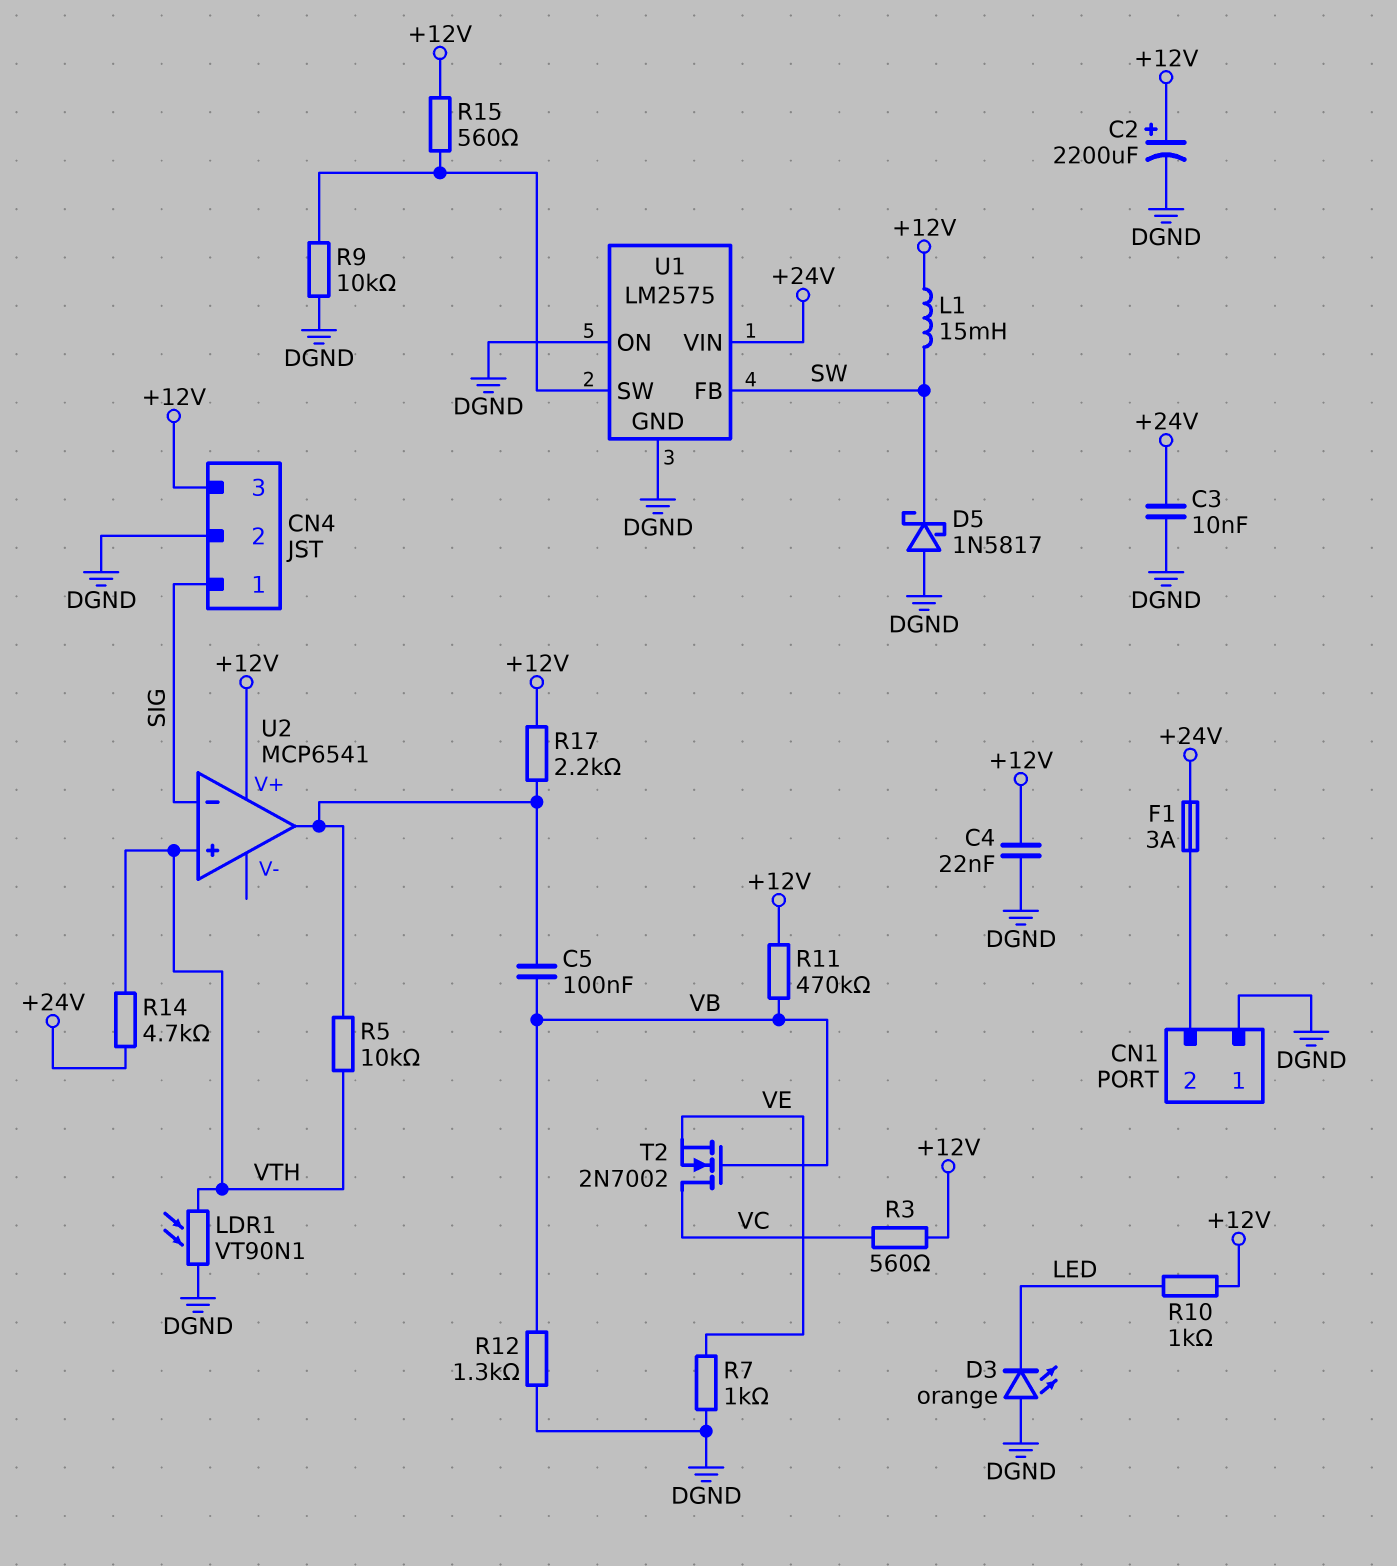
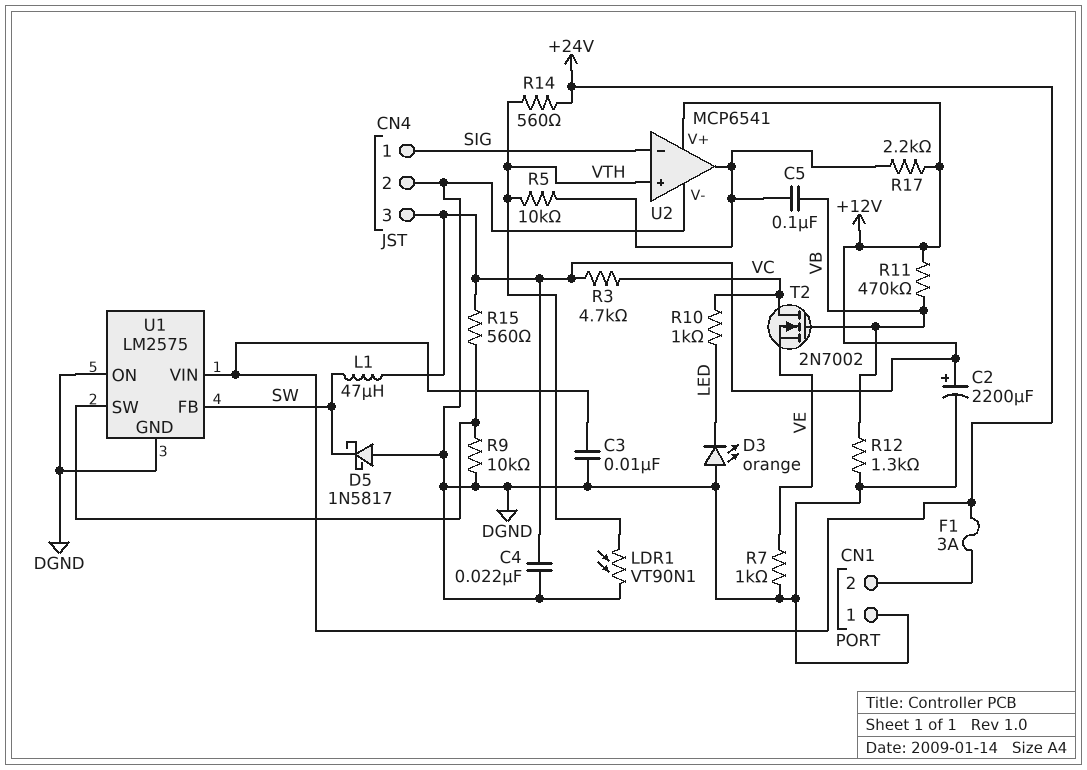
L1: 15mH (+12V, SW) -> 47uH (+12V, SW)
R3: 560 (+12V, VC) -> 4.7k (+12V, VC)
R10: 1k (+12V, LED) -> 1k (LED, VC)
R14: 4.7k (+24V, VTH) -> 560 (+24V, VTH)
U2 pin V-: none -> DGND

